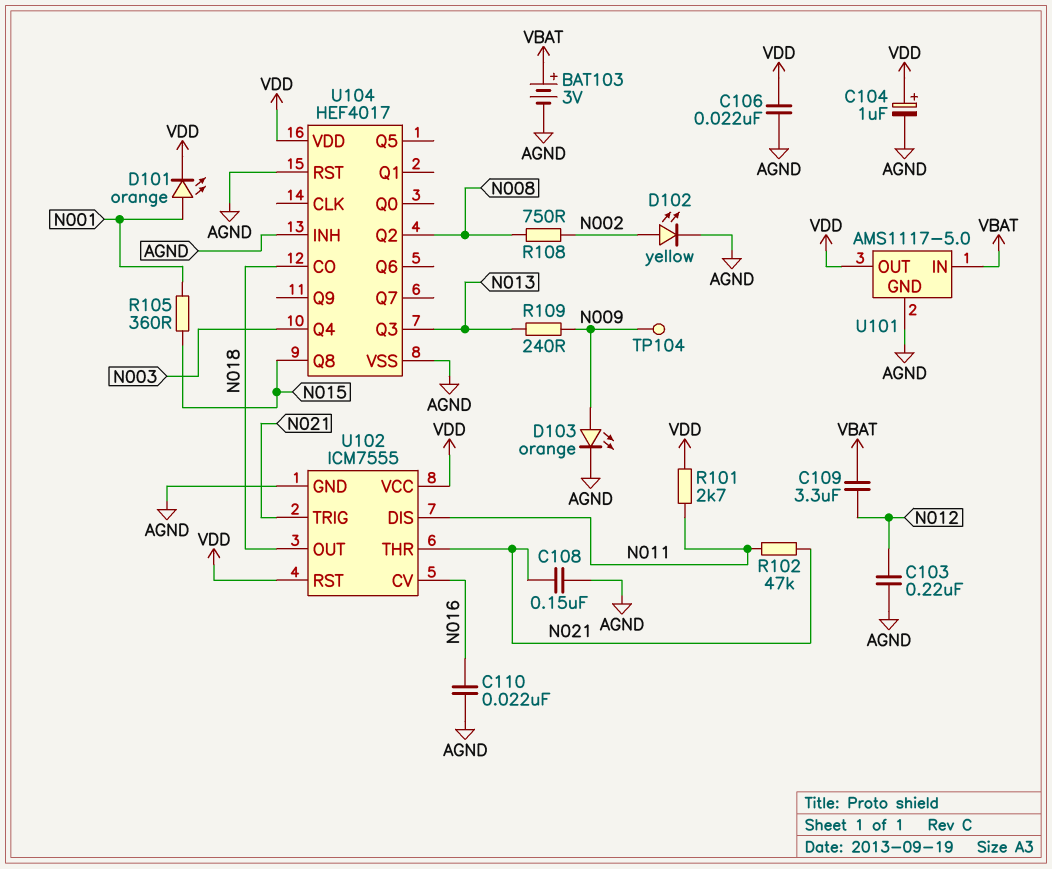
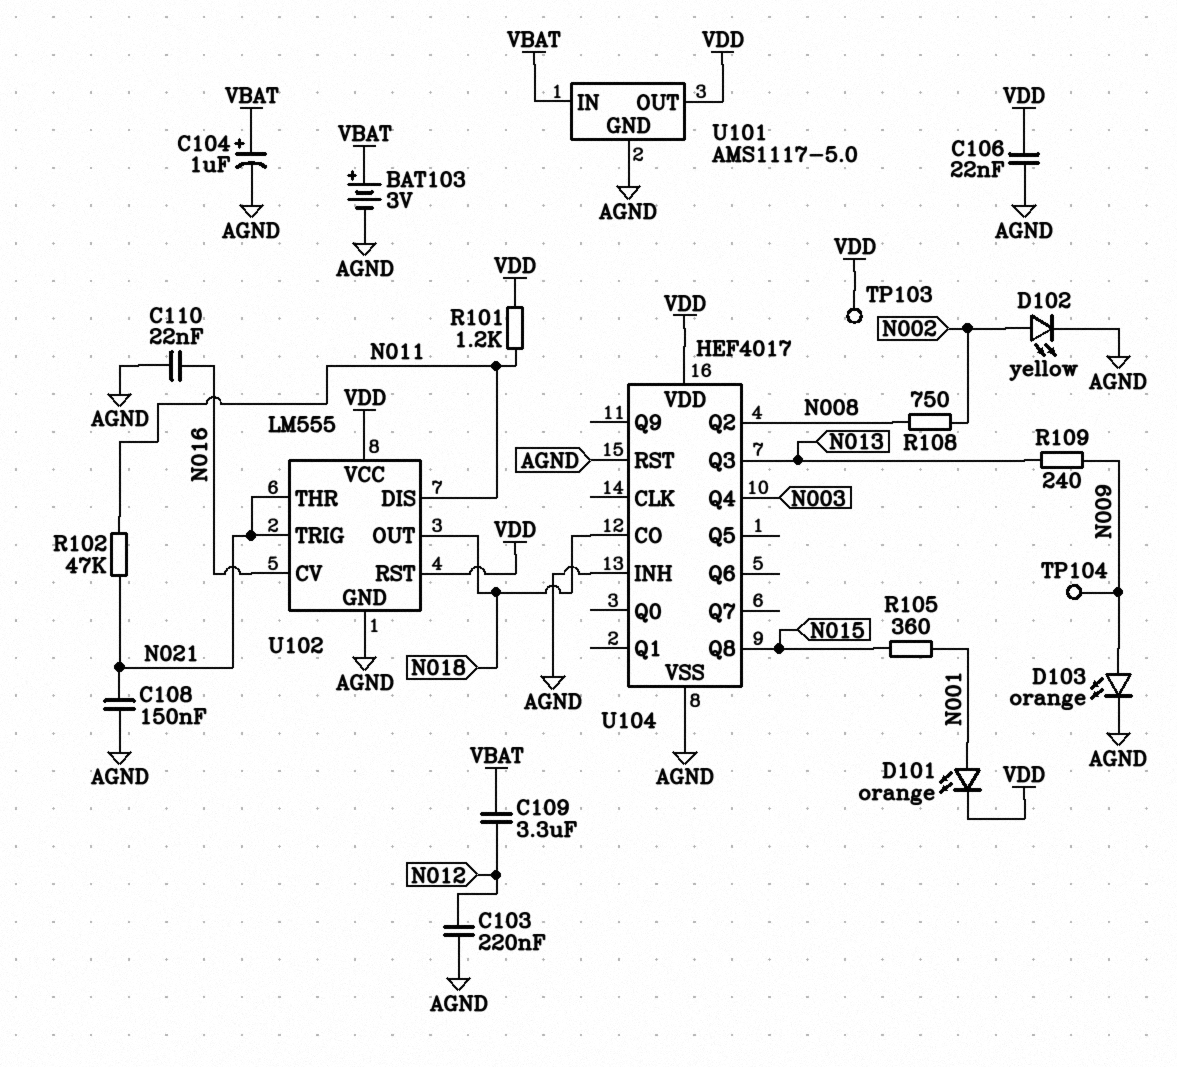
C104: 1uF (plus VDD, minus AGND) -> 1uF (plus VBAT, minus AGND)
R101: 2.7k (N011, VDD) -> 1.2k (N011, VDD)
TP103: none -> test point (VDD)
U102: ICM7555 -> LM555

